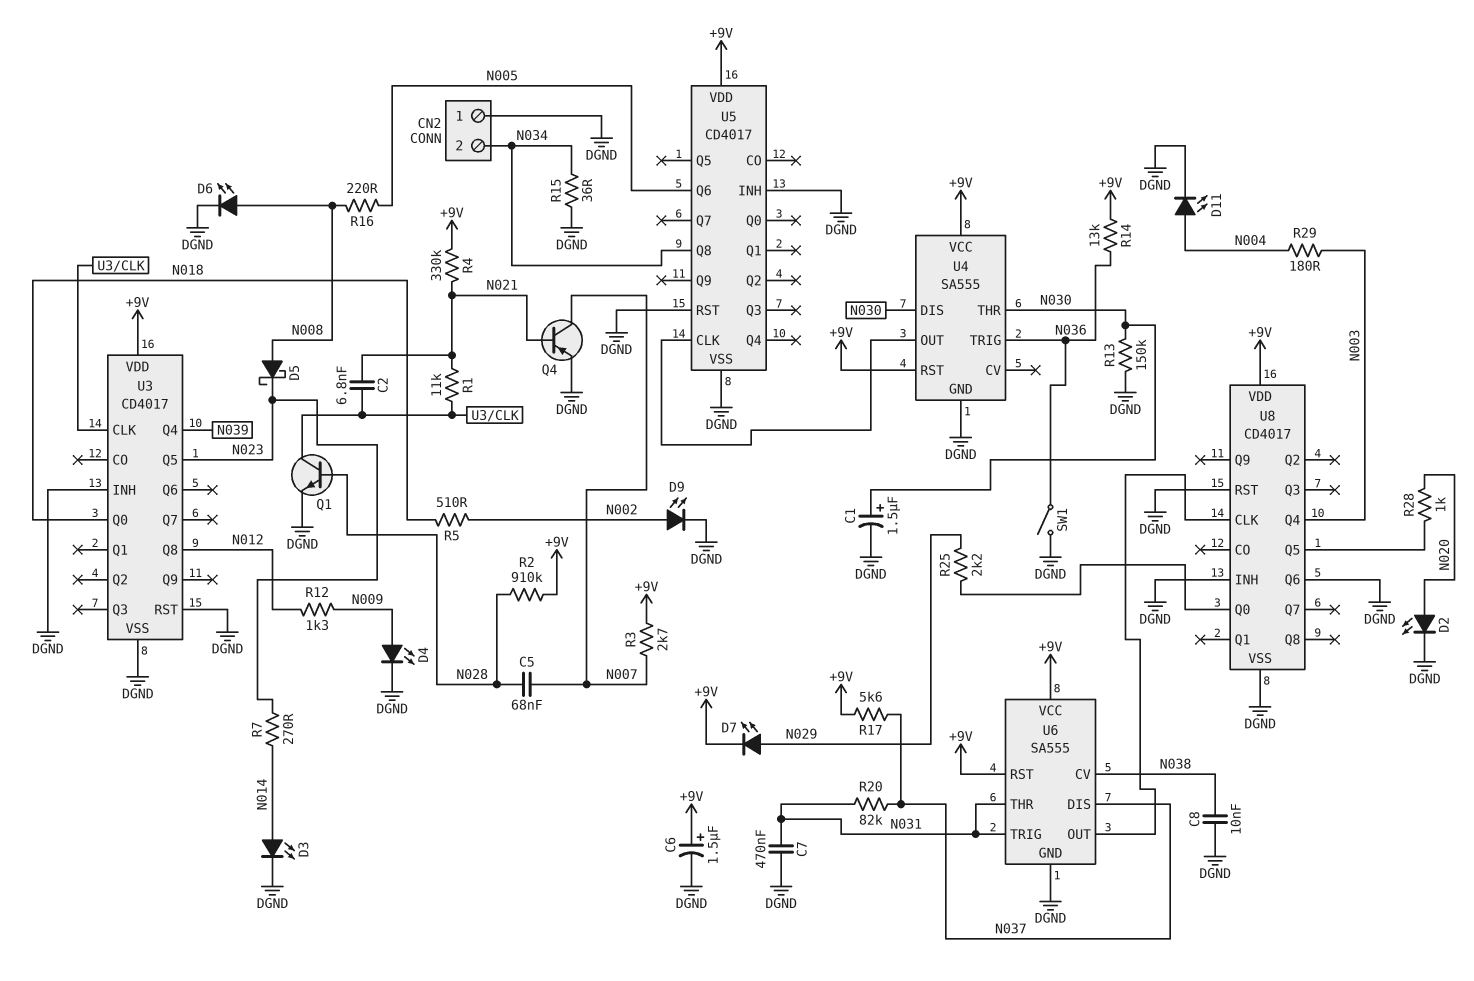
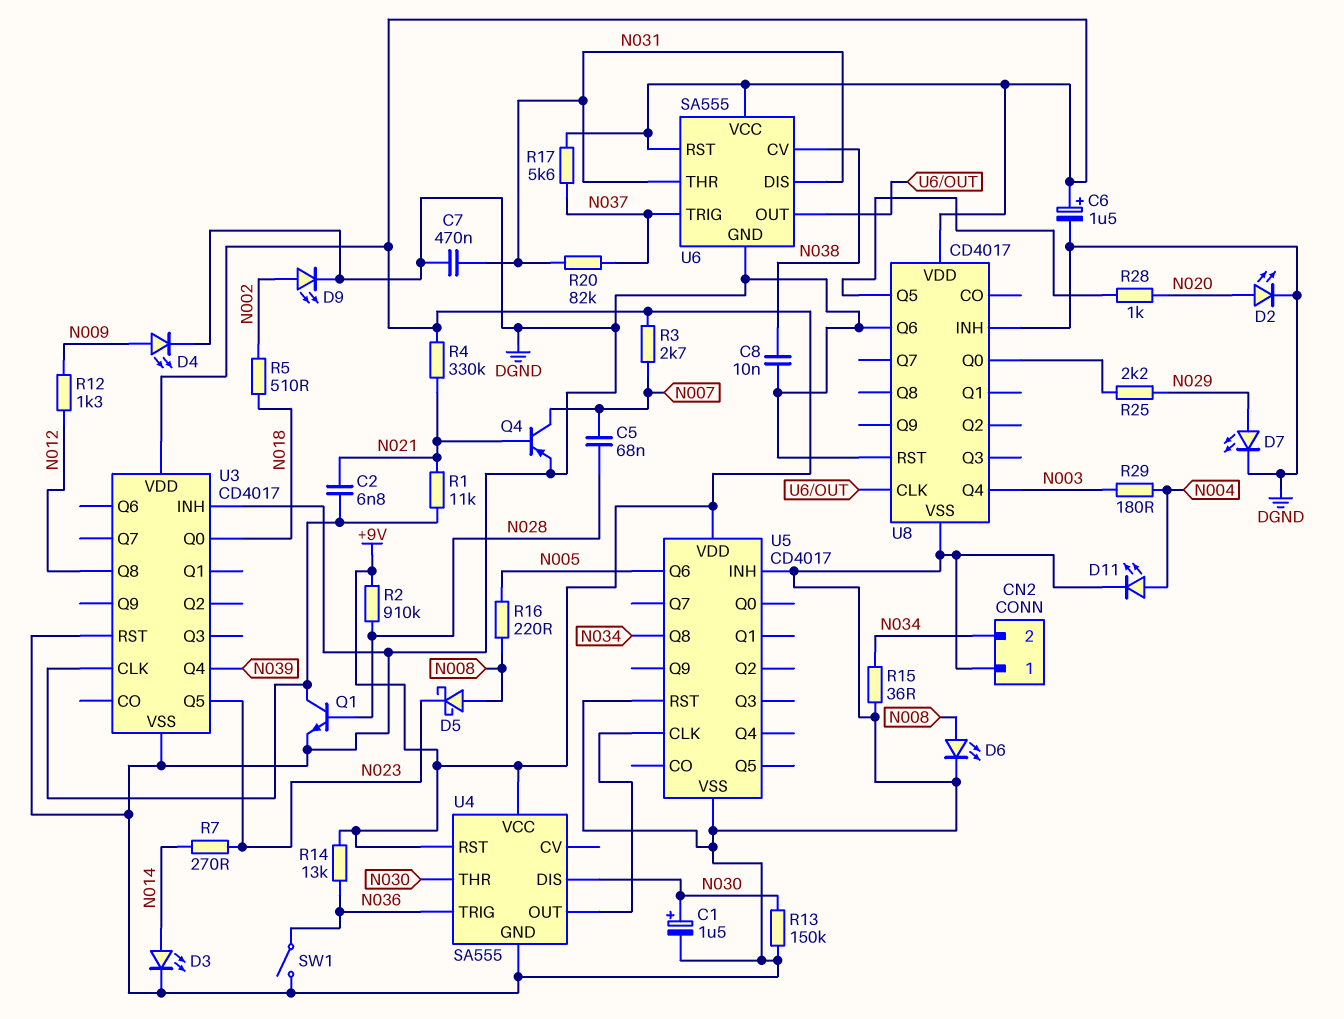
D7: LED (A N029, K +9V) -> LED (A N029, K DGND)
U6 pin DIS: N037 -> N031
U6 pin TRIG: N031 -> N037

